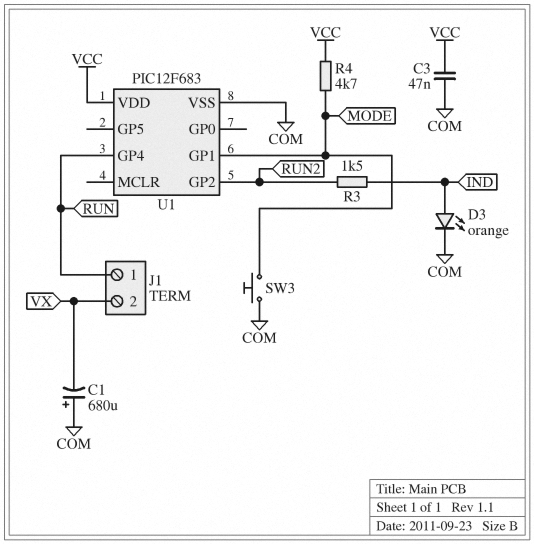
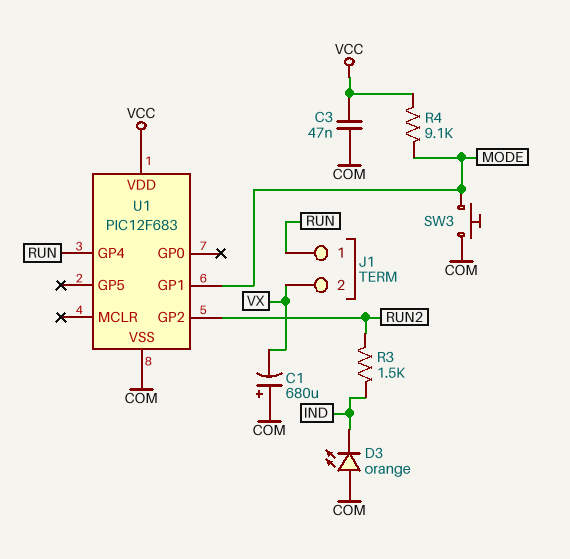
D3: LED orange (A IND, K COM) -> LED orange (A COM, K IND)
R4: 4.7k (MODE, VCC) -> 9.1k (MODE, VCC)

